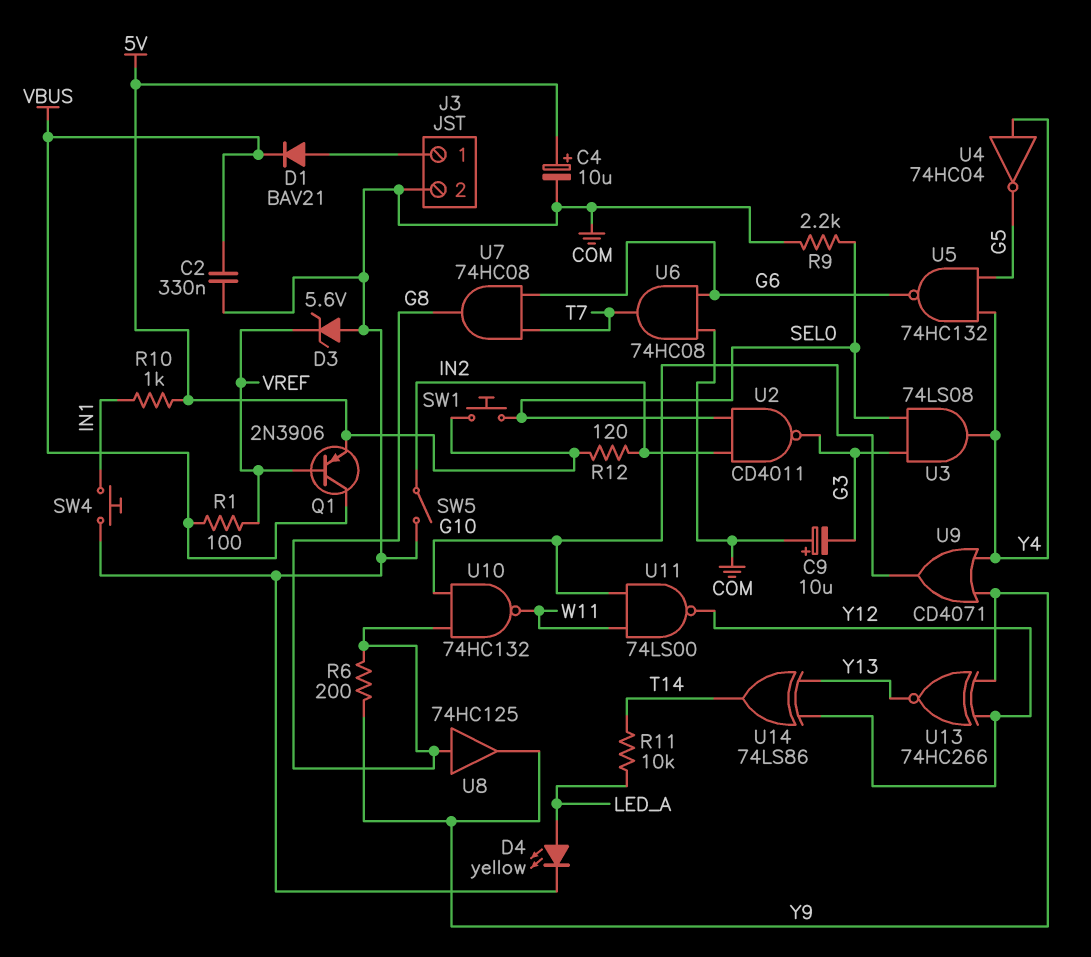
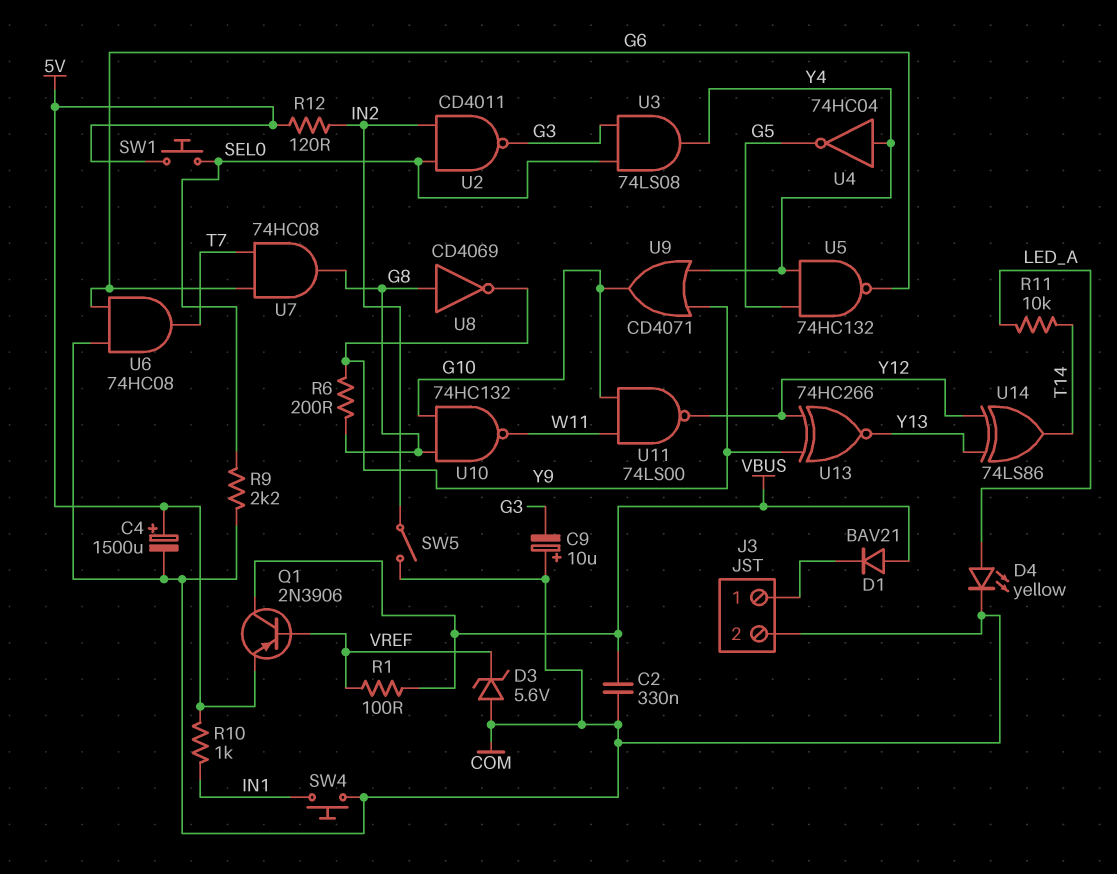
C4: 10uF (plus 5V, minus COM) -> 1500uF (plus 5V, minus COM)
D1: diode BAV21 (A J3/1, K VBUS) -> diode BAV21 (A VBUS, K J3/1)
U8: buffer 74HC125 (in G8, out Y9) -> NOT CD4069 (in G8, out Y9)

